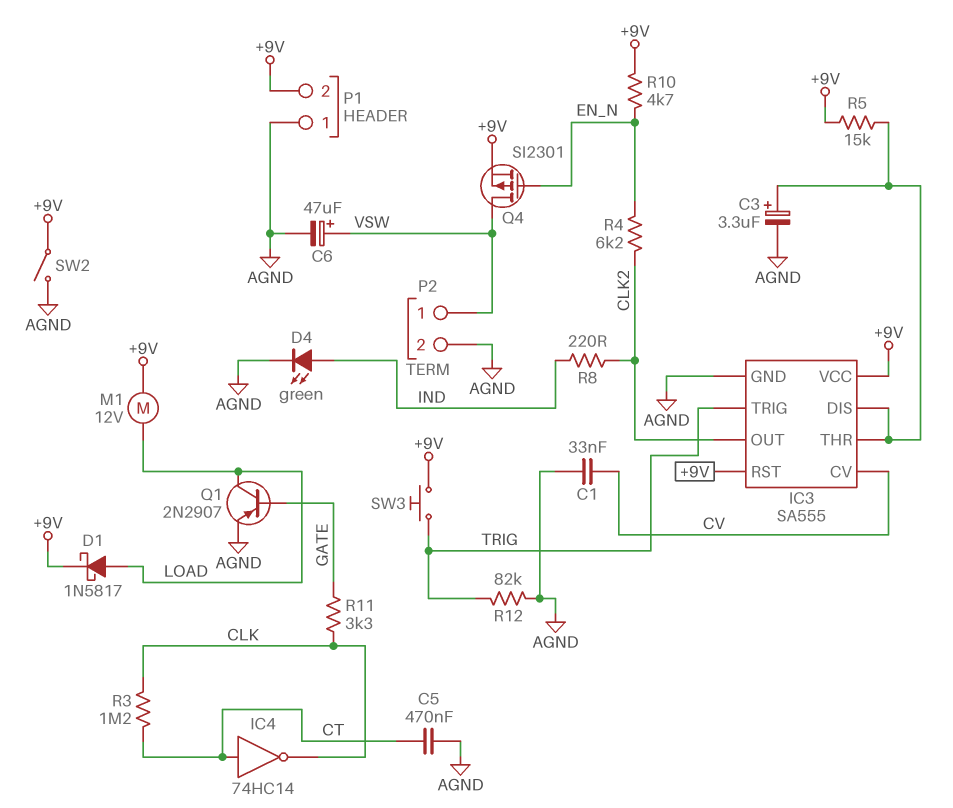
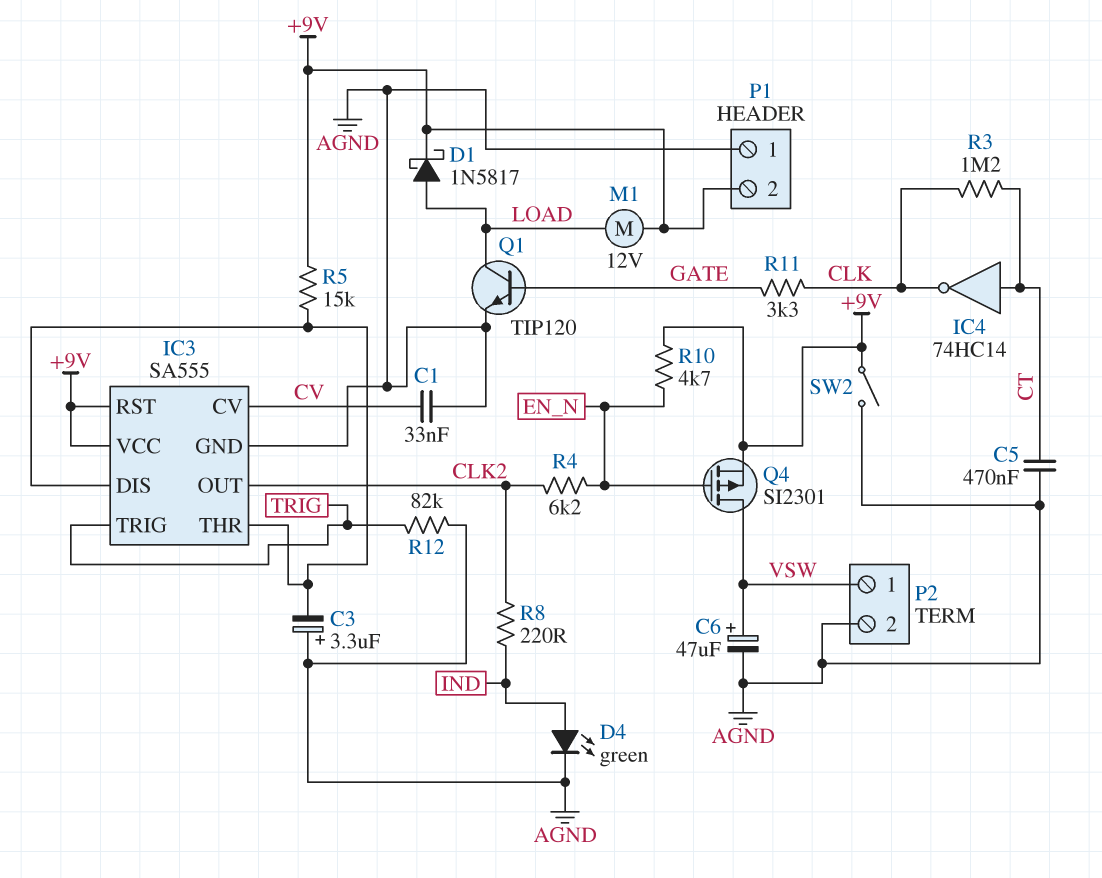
C3: 3.3uF (plus IC3/DIS, minus AGND) -> 3.3uF (plus AGND, minus IC3/DIS)
Q1: PNP 2N2907 (B GATE, C LOAD, E AGND) -> NPN TIP120 (B GATE, C LOAD, E AGND)
SW3: button (+9V, TRIG) -> none

